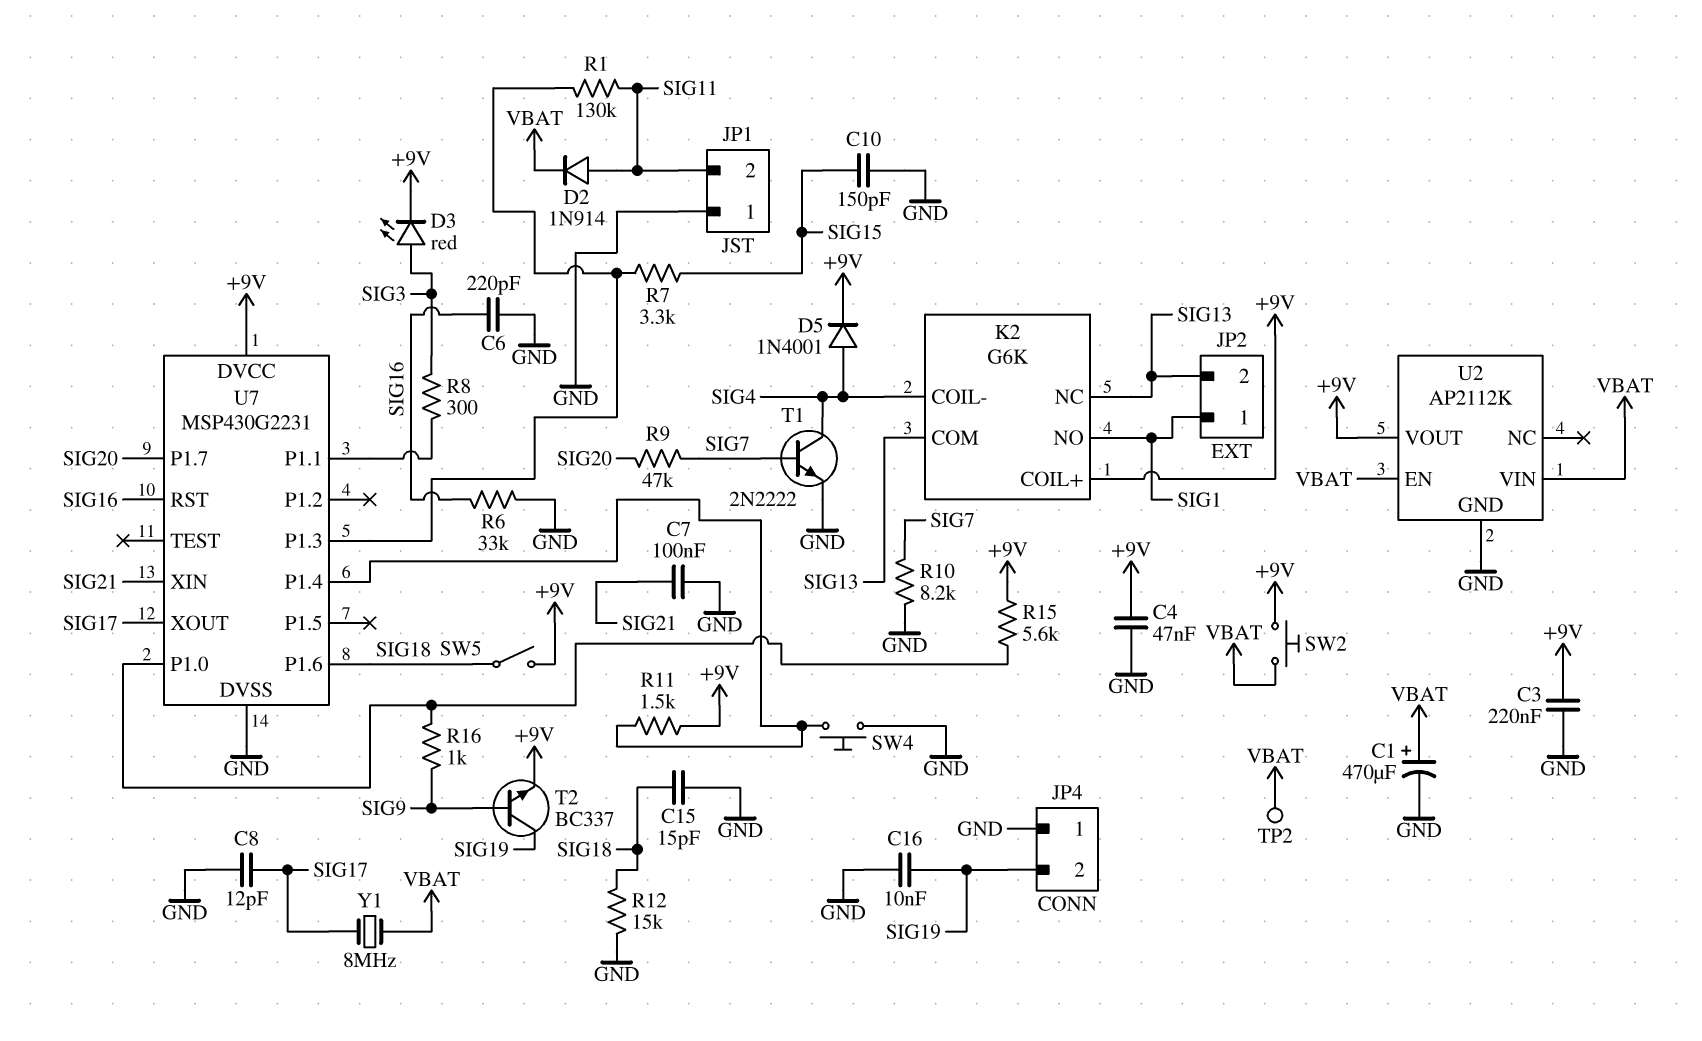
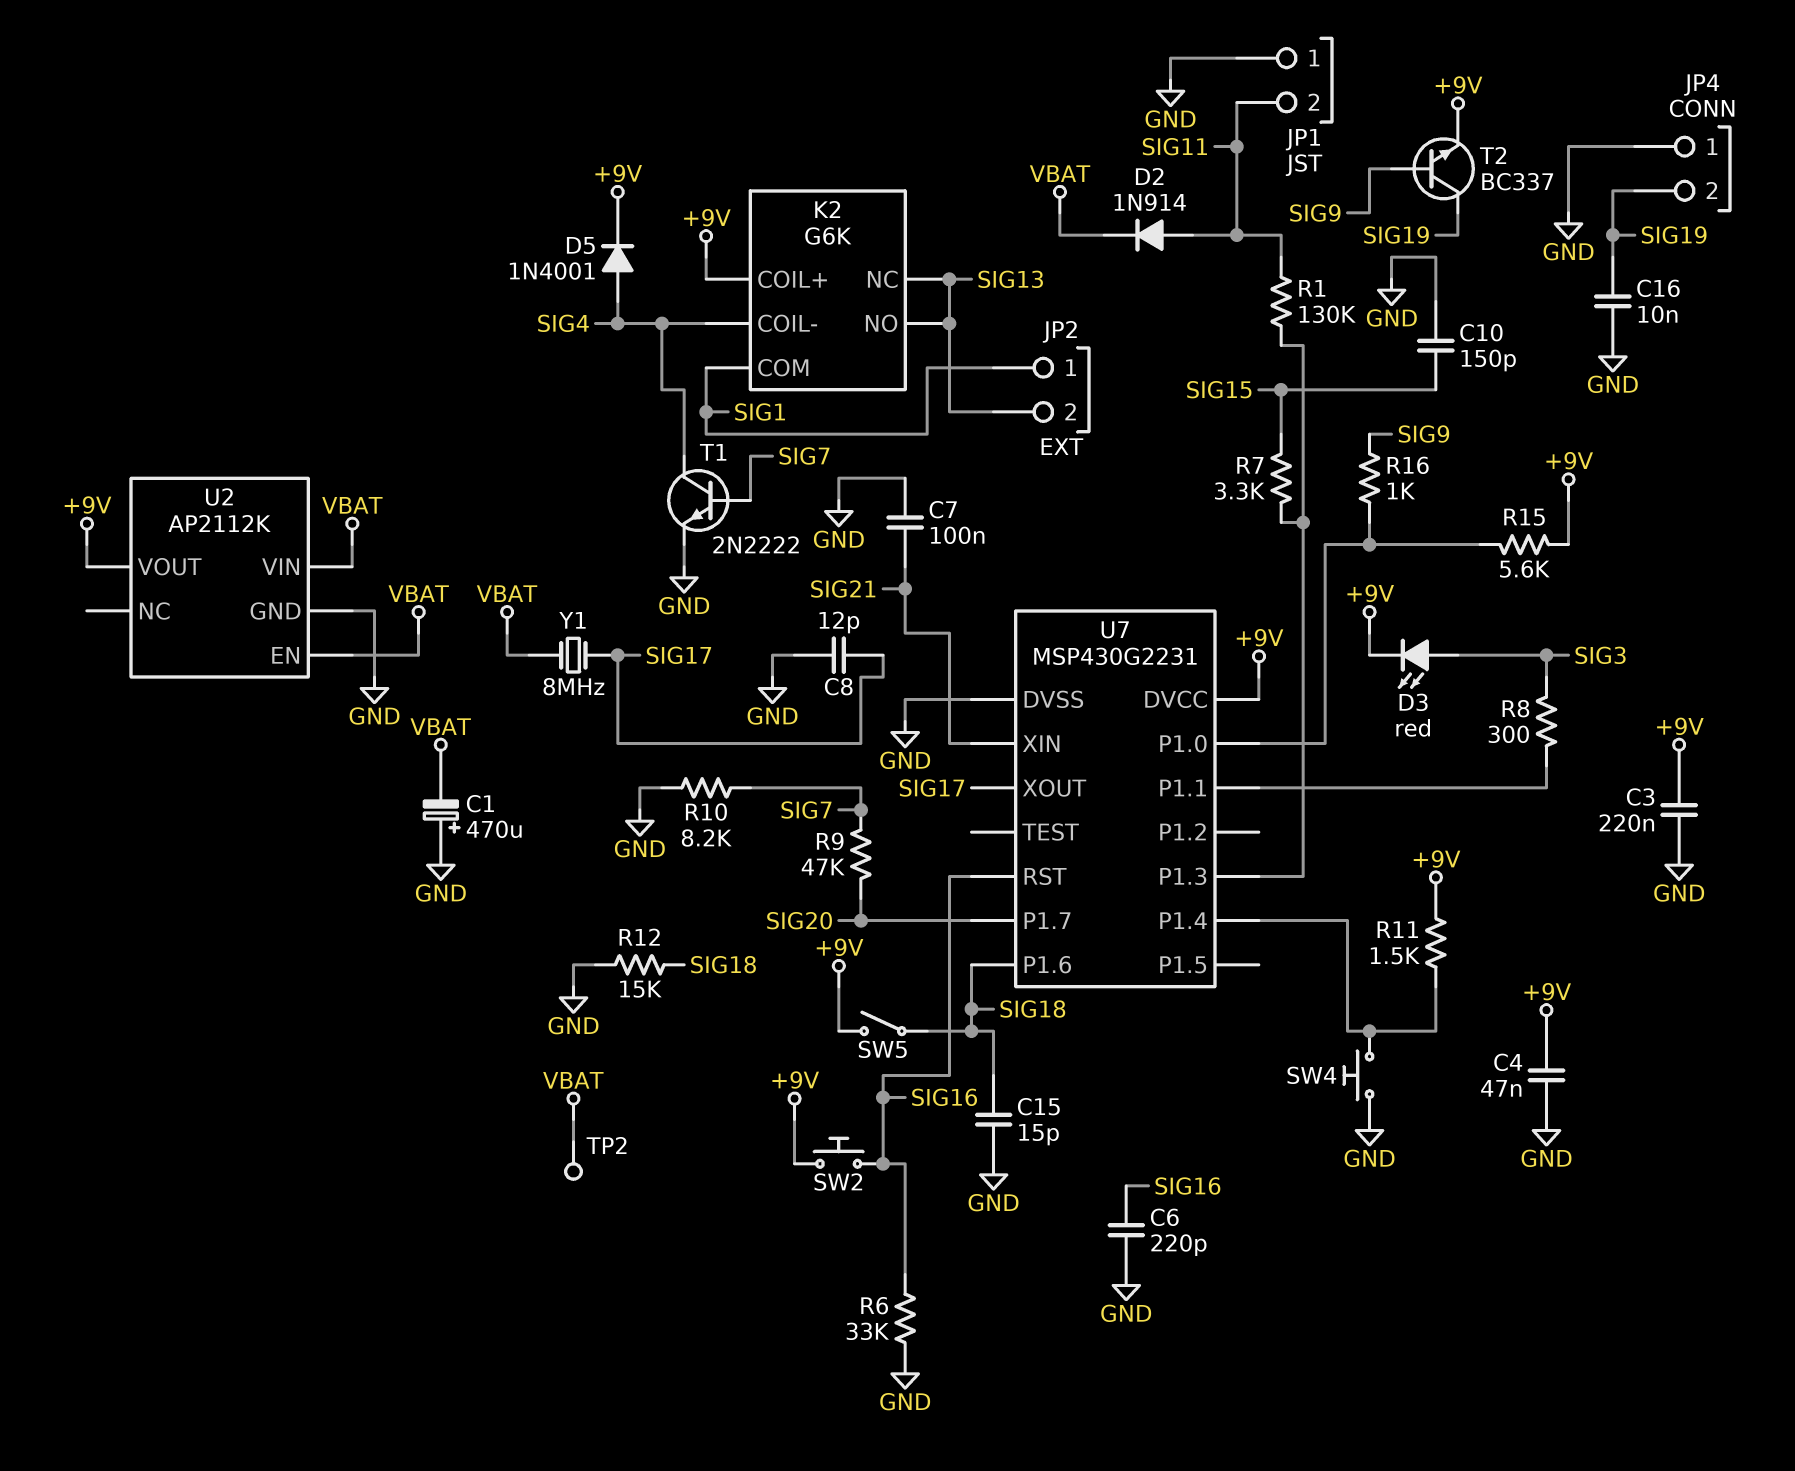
C1: 470uF (plus VBAT, minus GND) -> 470uF (plus GND, minus VBAT)
K2 pin COM: SIG13 -> SIG1
K2 pin NO: SIG1 -> SIG13
SW2: button (+9V, VBAT) -> button (+9V, SIG16)

